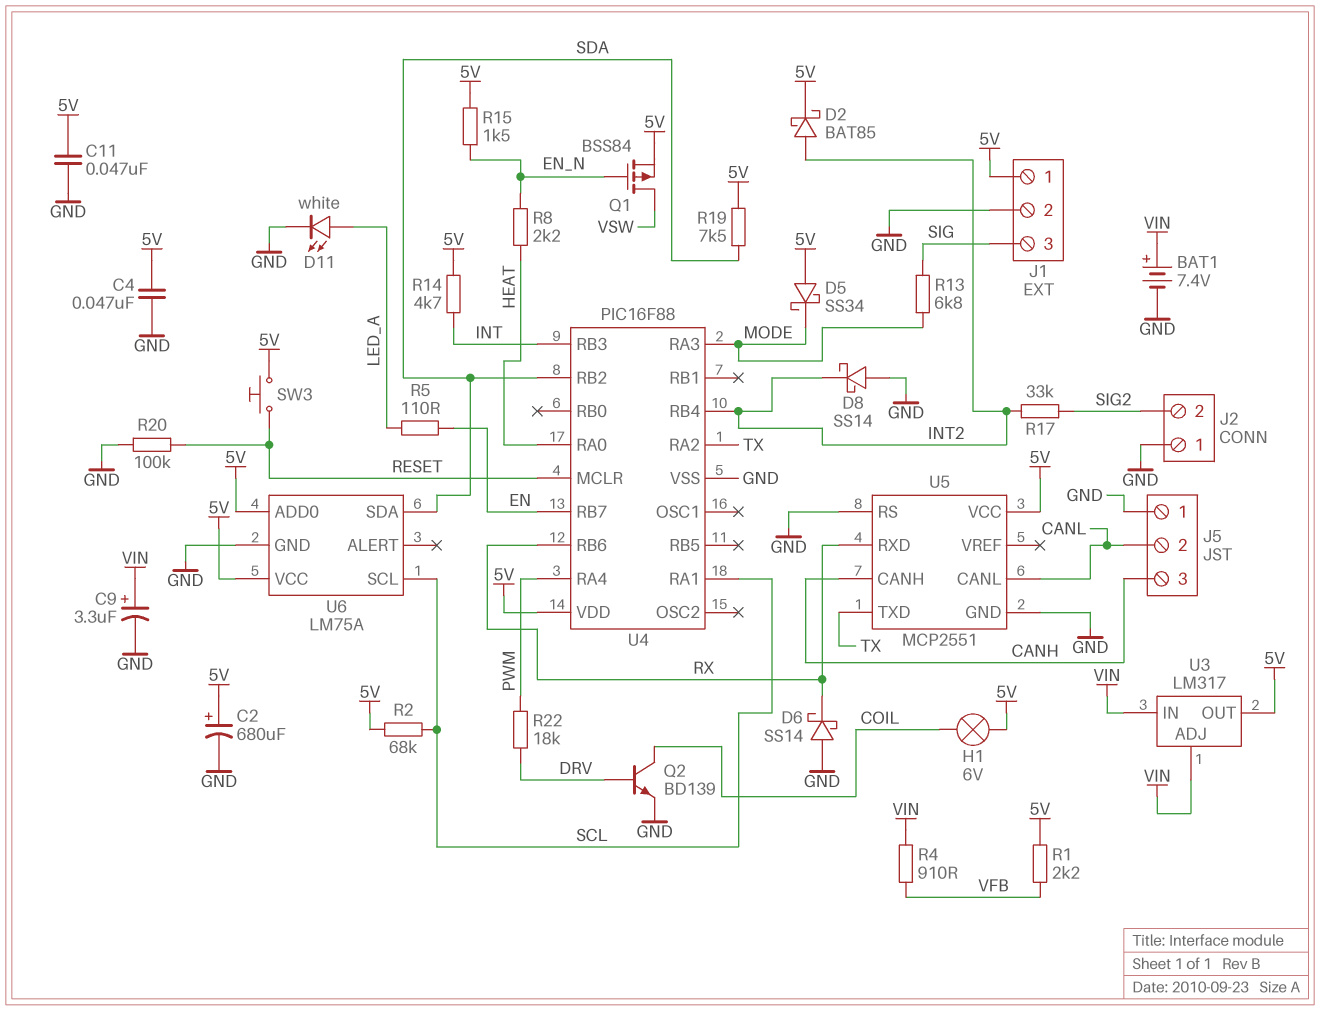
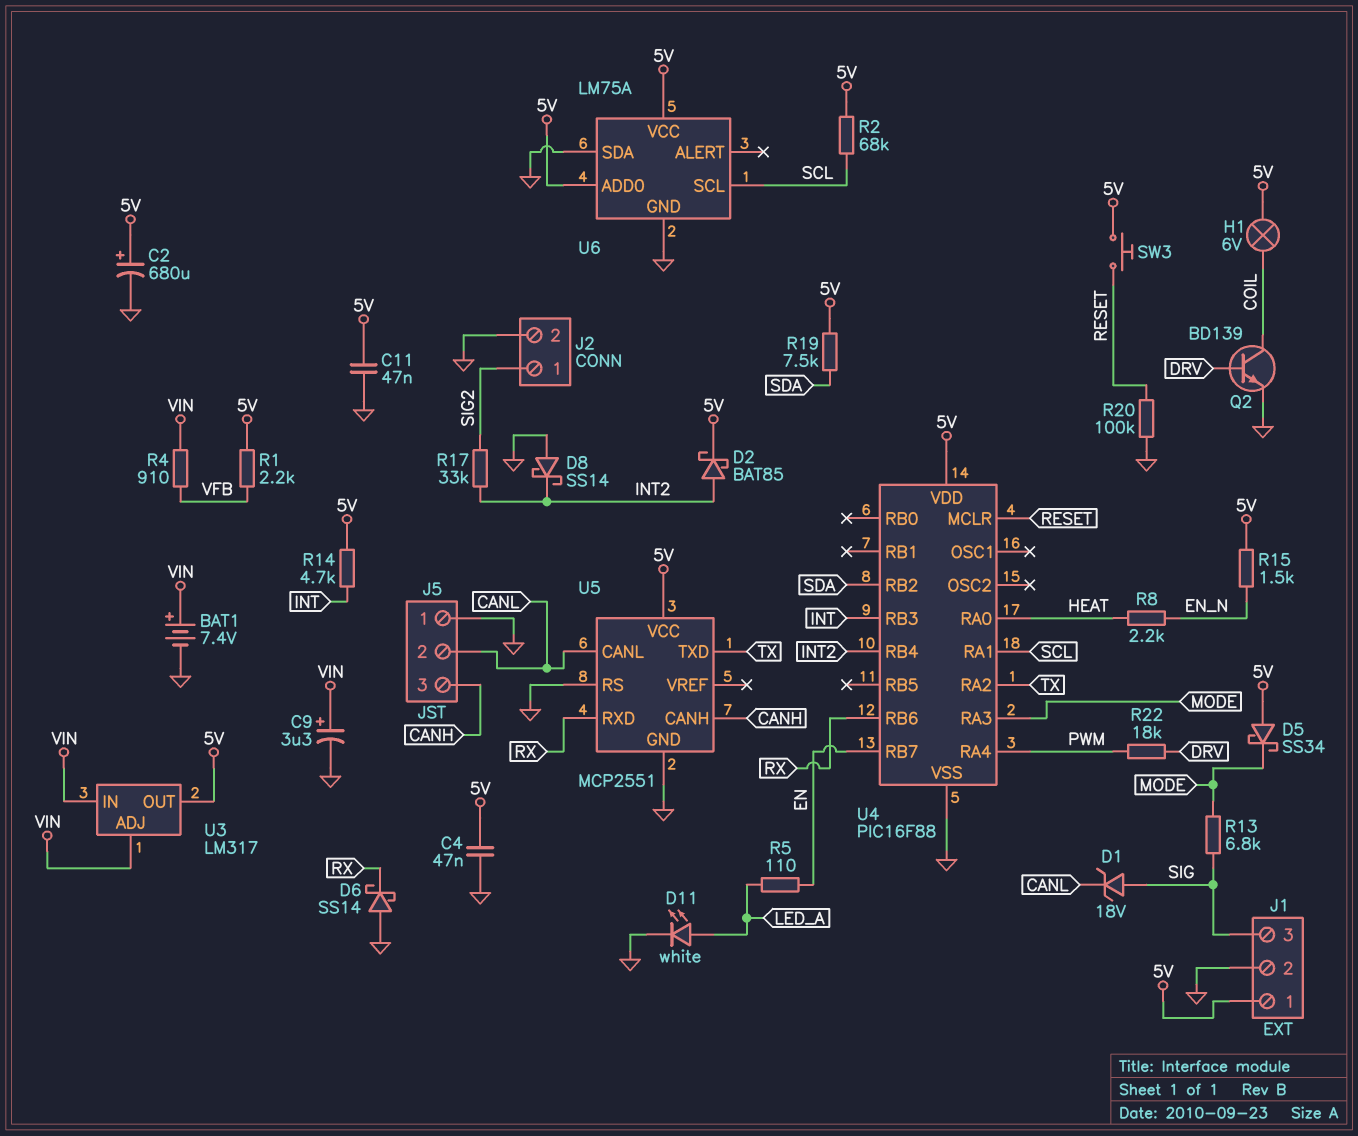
D1: none -> zener 18V (A SIG, K CANL)
J2 pin 1: GND -> SIG2
J2 pin 2: SIG2 -> GND
Q1: PMOS BSS84 (G EN_N, D VSW, S 5V) -> none
U6 pin SDA: SDA -> GND

